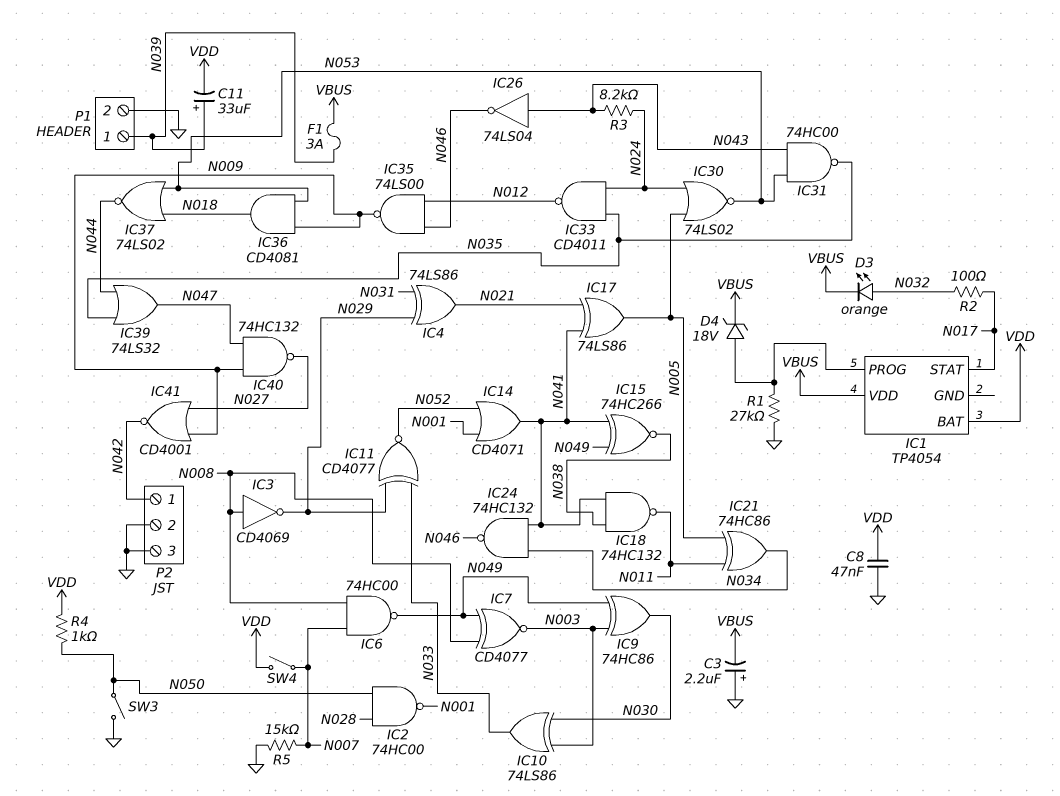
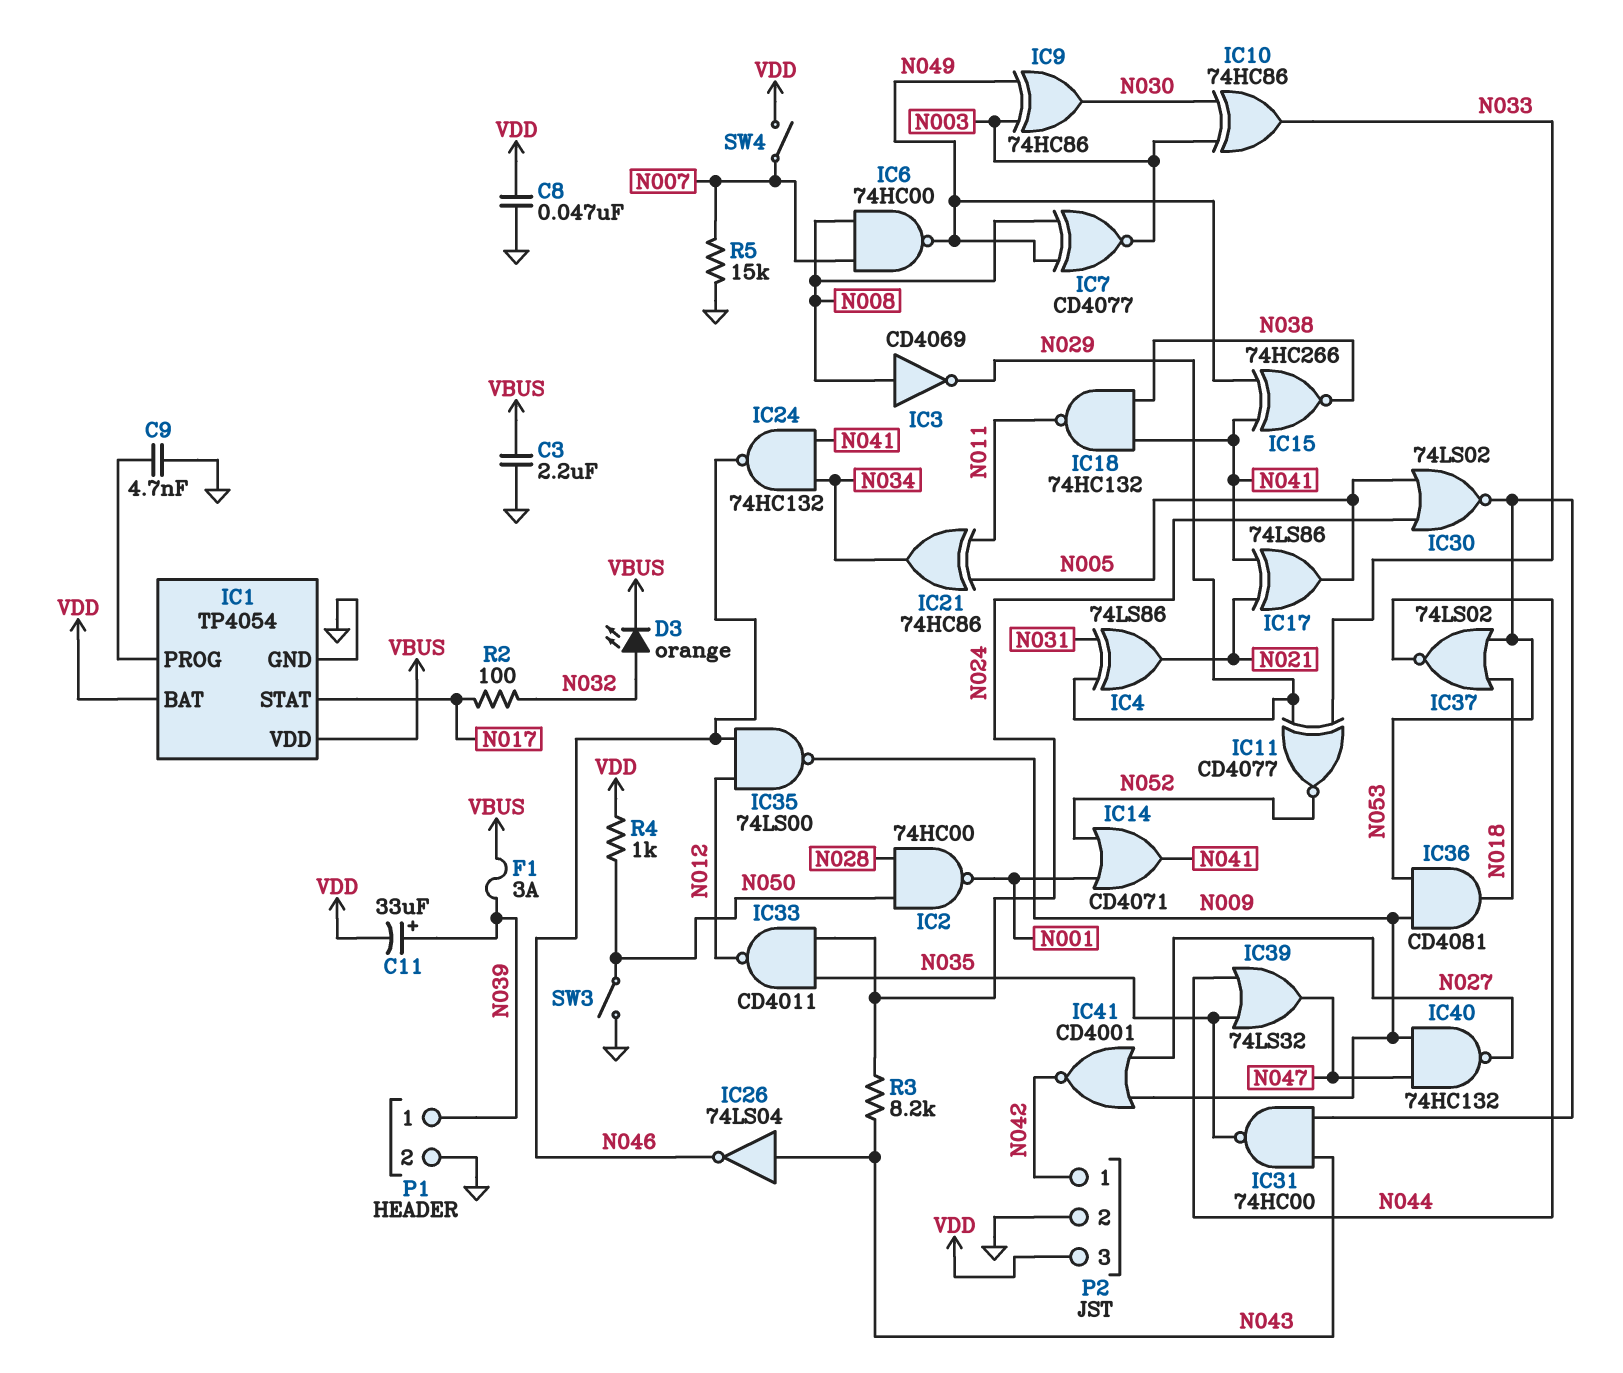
C3: 2.2uF (plus GND, minus VBUS) -> 2.2uF (GND, VBUS)
C9: none -> 4.7nF (GND, IC1/PROG)
D4: zener 18V (A IC1/PROG, K VBUS) -> none
IC1 pin GND: none -> GND
IC10: XOR 74LS86 (in N003, in N030, out N033) -> XOR 74HC86 (in N003, in N030, out N033)
P2 pin 3: GND -> VDD
R1: 27k (GND, IC1/PROG) -> none

